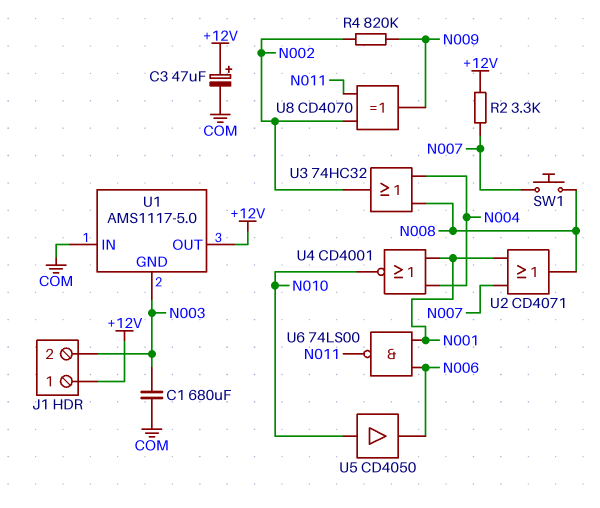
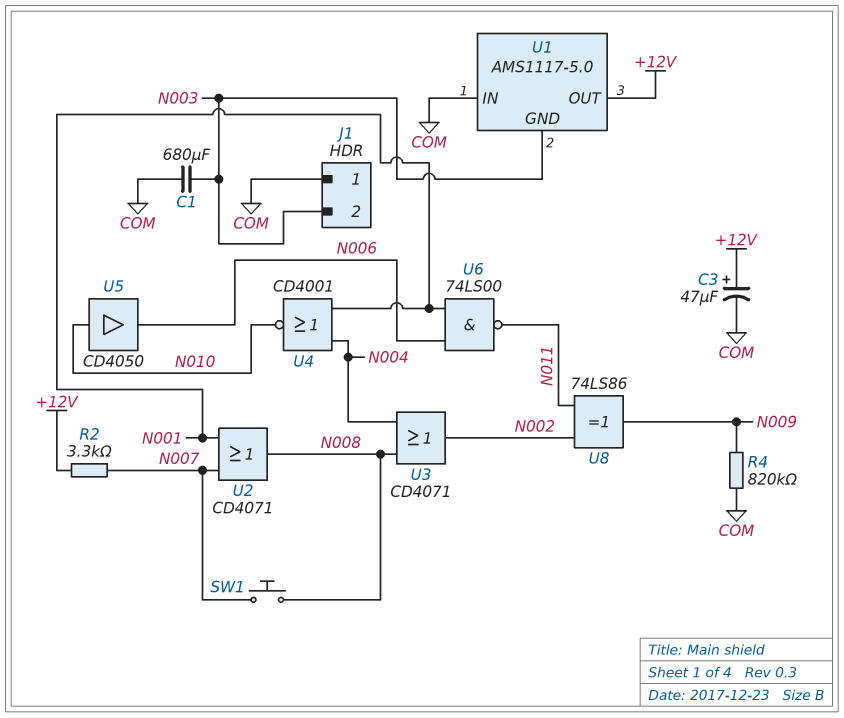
J1 pin 1: +12V -> COM
R4: 820k (N002, N009) -> 820k (COM, N009)
U3: OR 74HC32 (in N004, in N008, out N002) -> OR CD4071 (in N004, in N008, out N002)
U8: XOR CD4070 (in N002, in N011, out N009) -> XOR 74LS86 (in N002, in N011, out N009)

